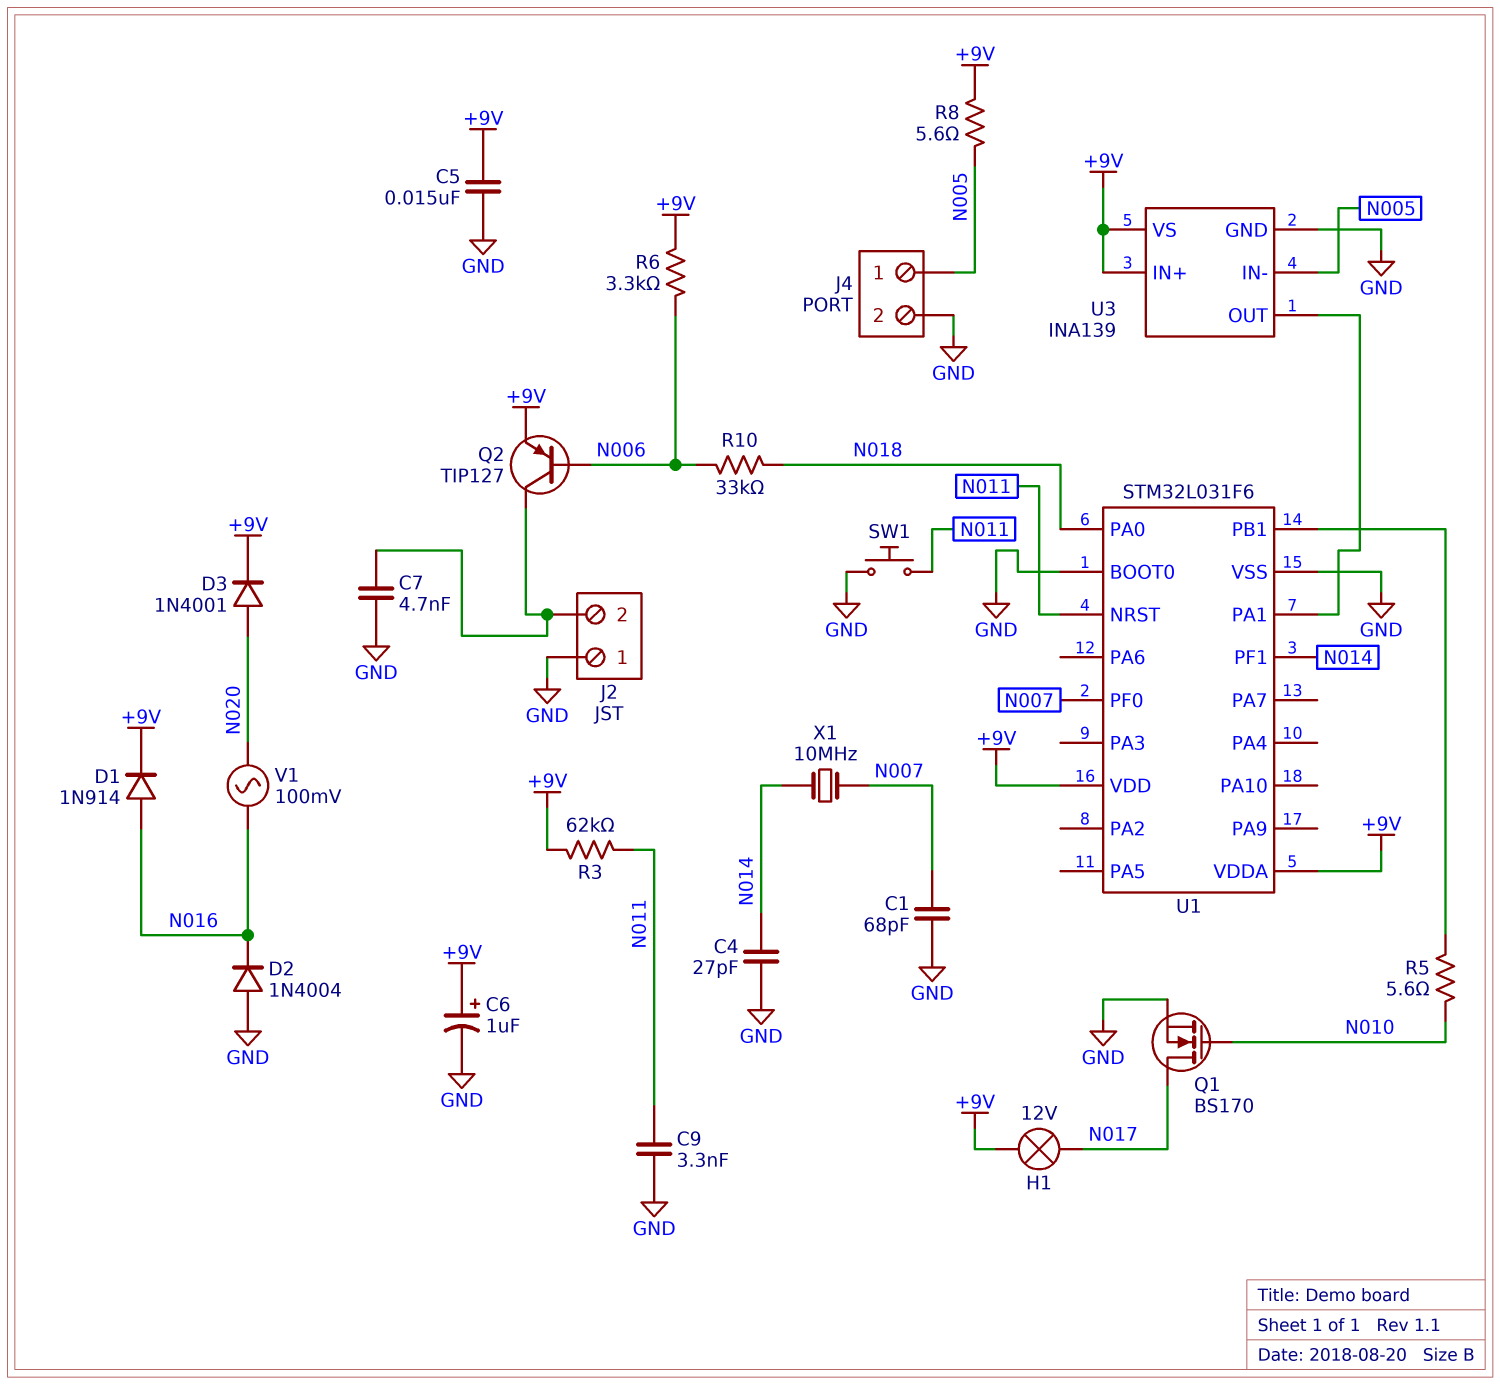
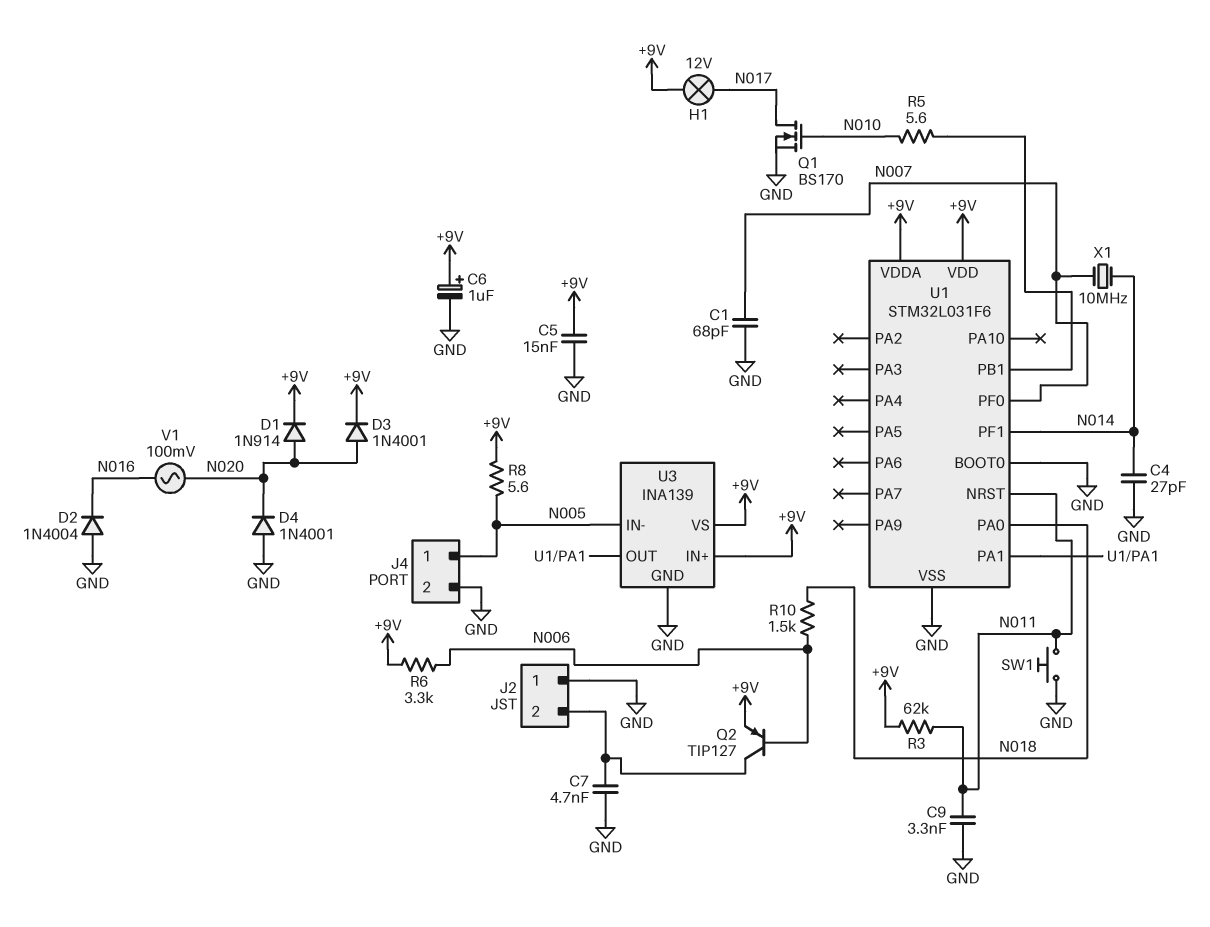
D1: diode 1N914 (A N016, K +9V) -> diode 1N914 (A N020, K +9V)
D4: none -> diode 1N4001 (A GND, K N020)
R10: 33k (N006, N018) -> 1.5k (N006, N018)

